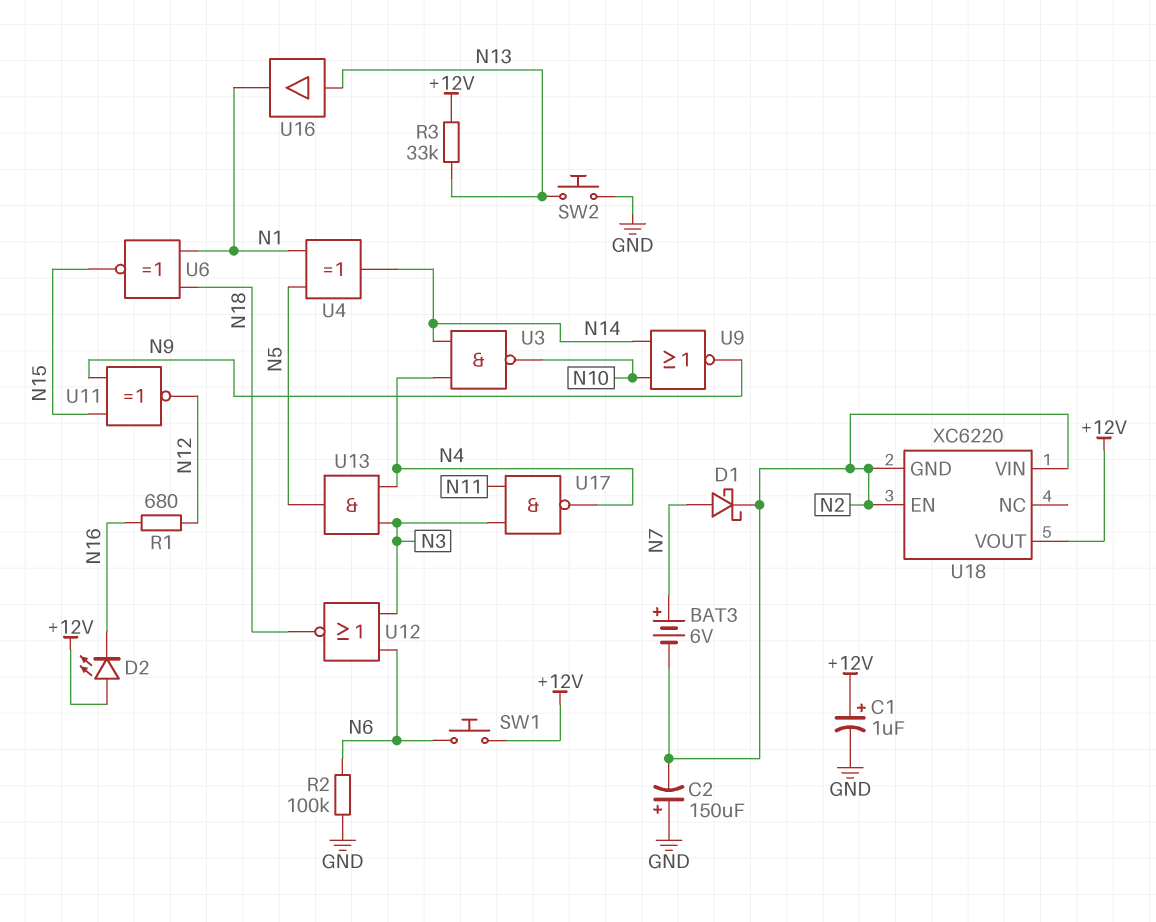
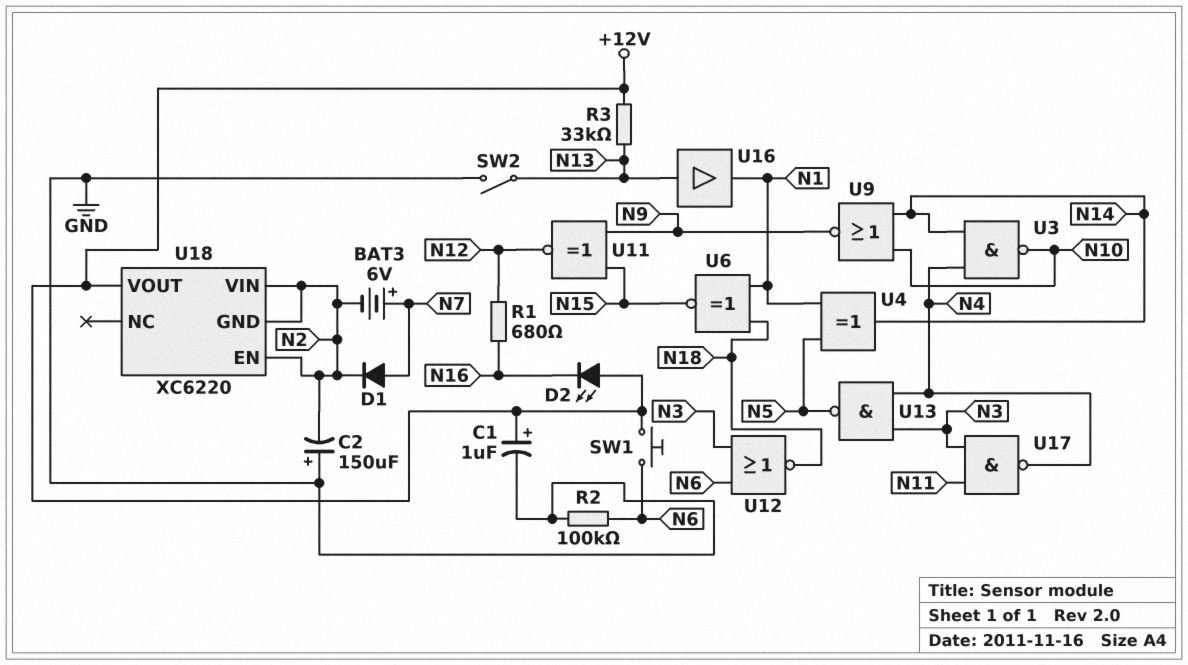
D1: schottky (A N7, K N2) -> diode (A N7, K N2)
SW2: button (GND, N13) -> switch (GND, N13)
U13: AND (in N3, in N4, out N5) -> NAND (in N3, in N4, out N5)

